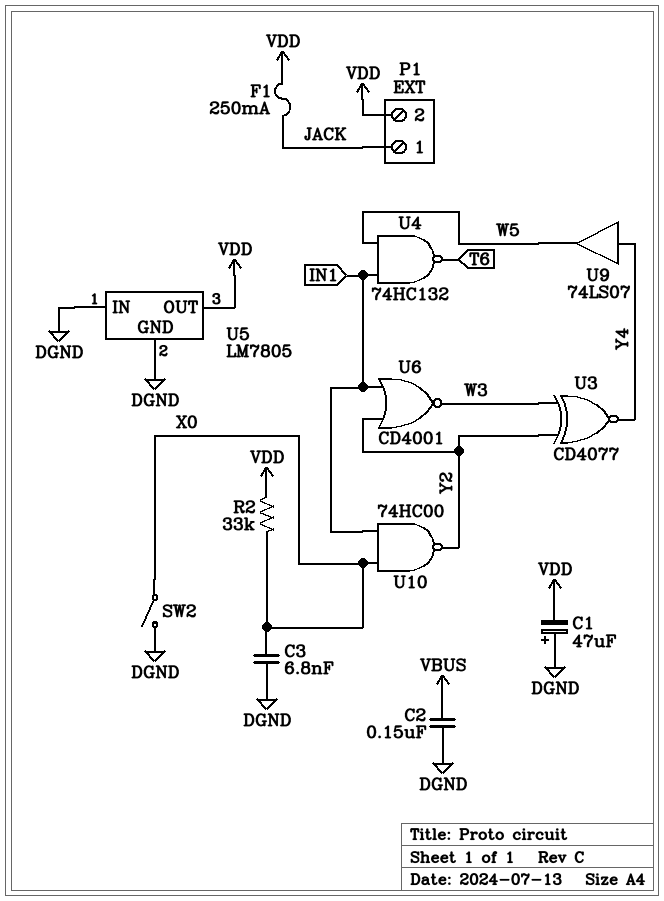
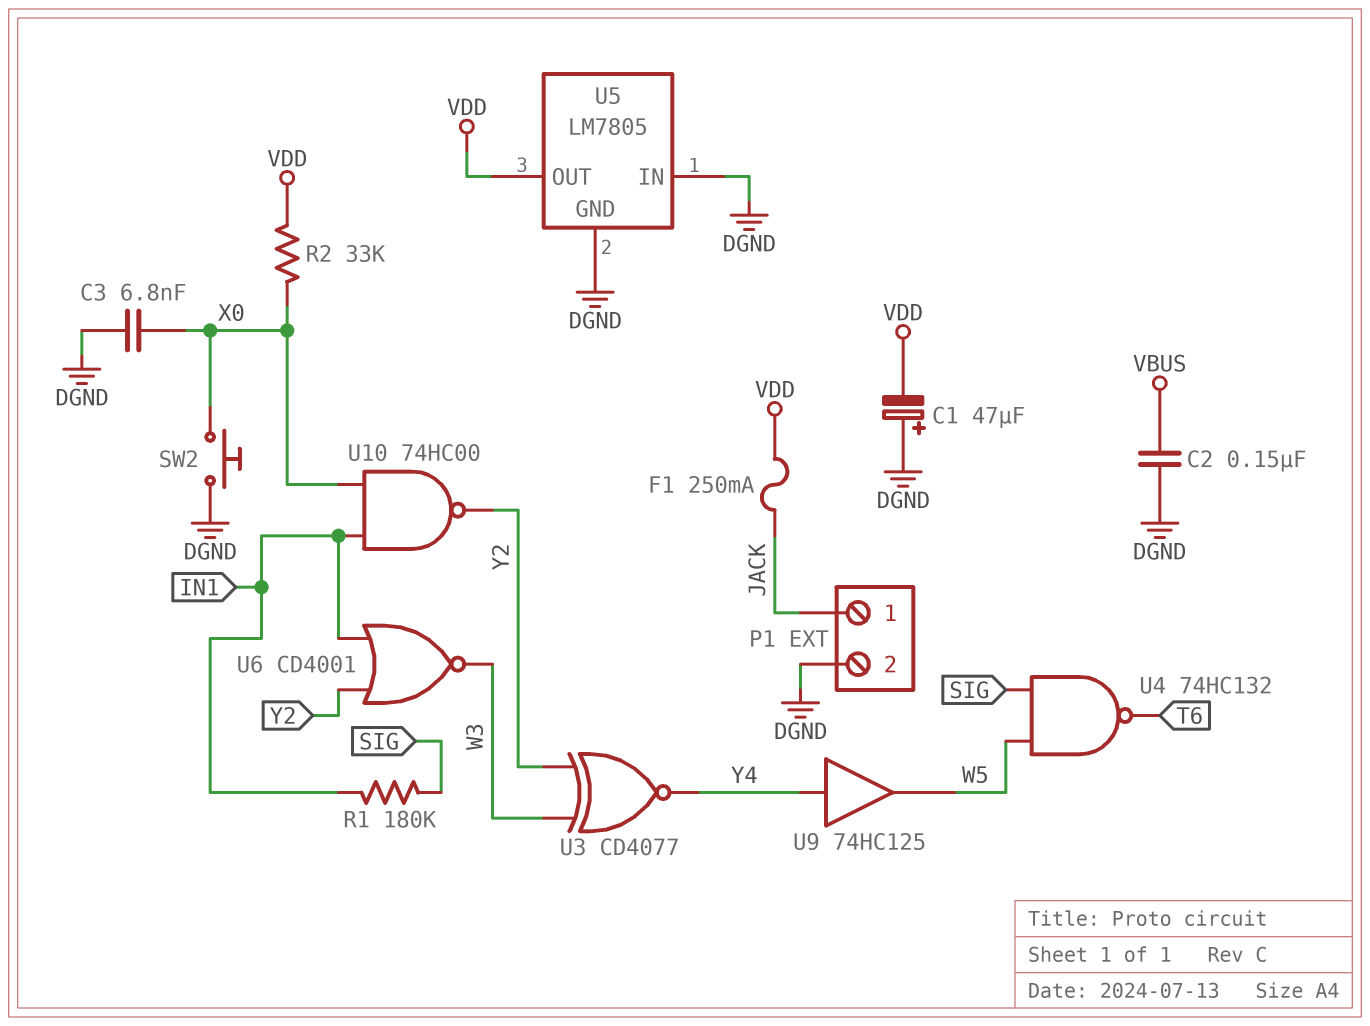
P1 pin 2: VDD -> DGND
R1: none -> 180k (IN1, SIG)
SW2: switch (DGND, X0) -> button (DGND, X0)
U4: NAND 74HC132 (in IN1, in W5, out T6) -> NAND 74HC132 (in SIG, in W5, out T6)
U9: buffer 74LS07 (in Y4, out W5) -> buffer 74HC125 (in Y4, out W5)

